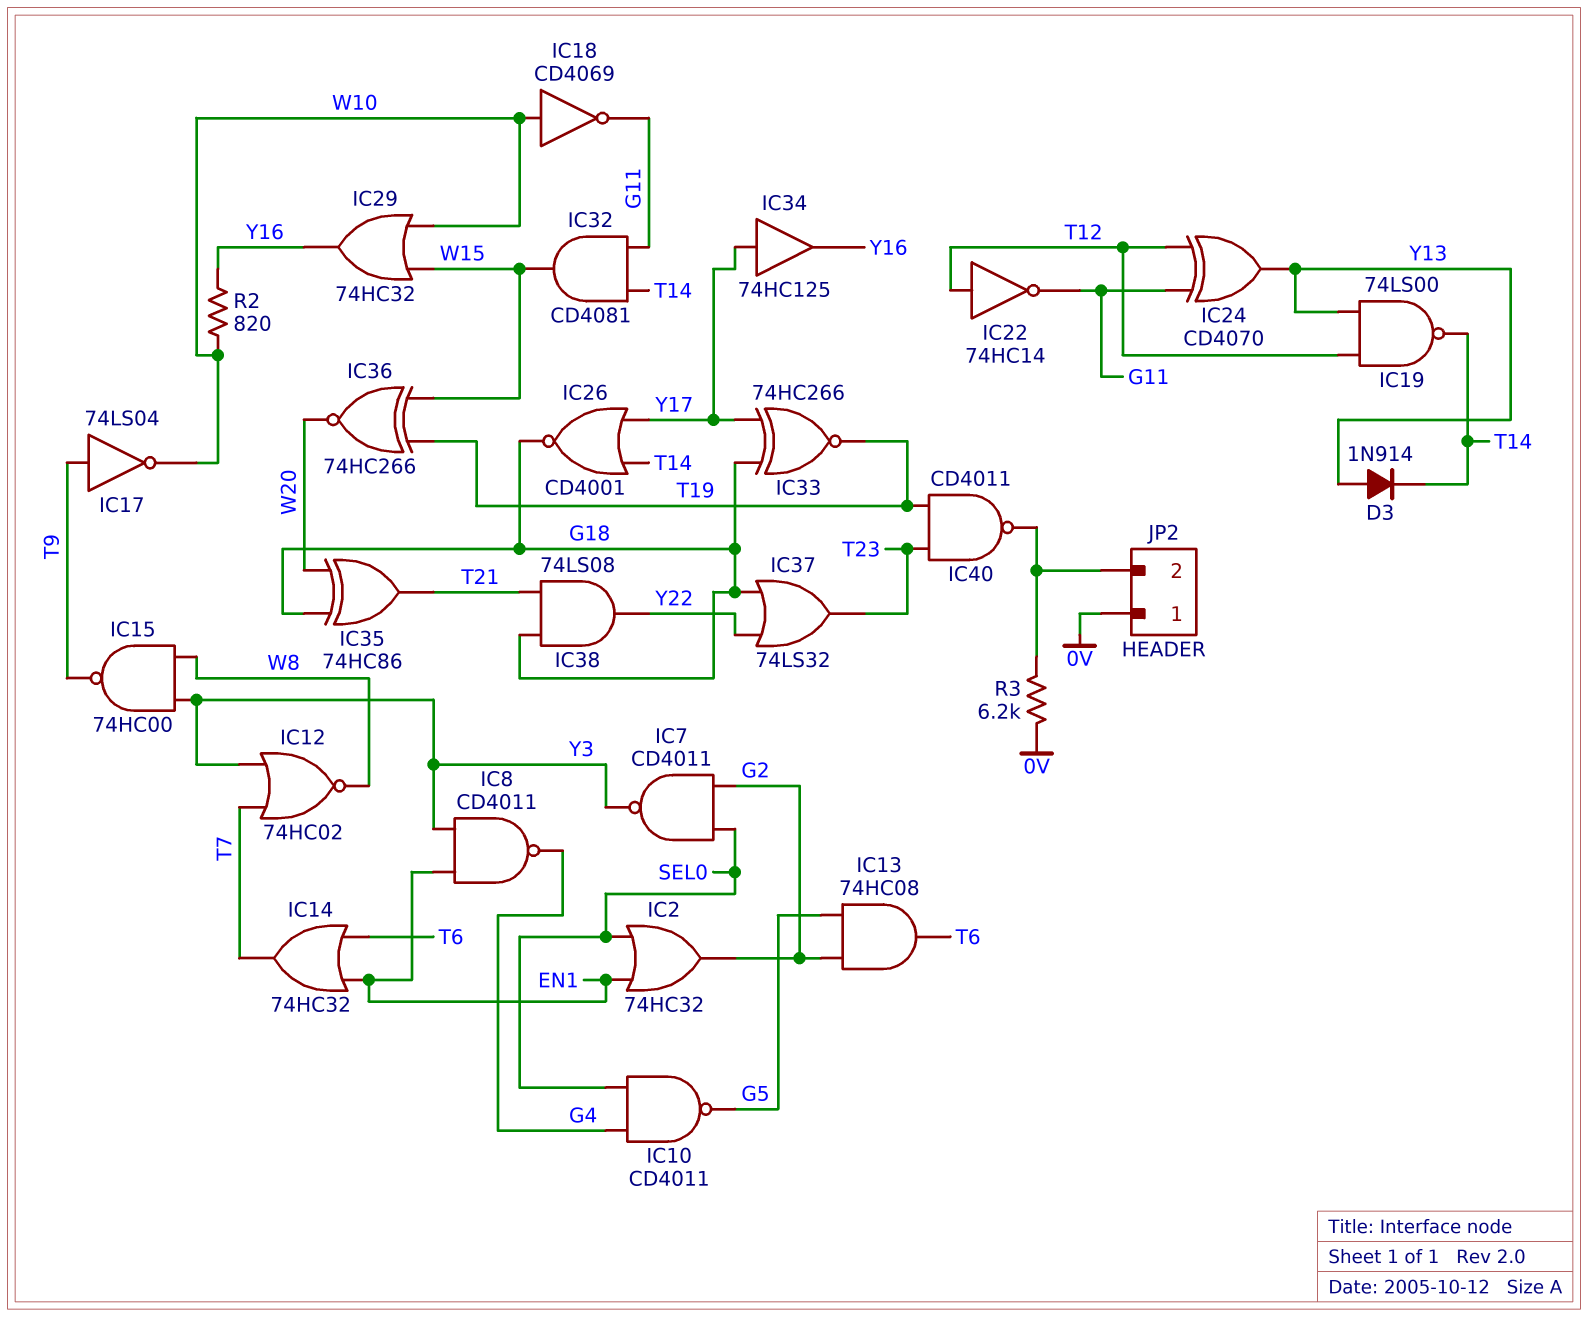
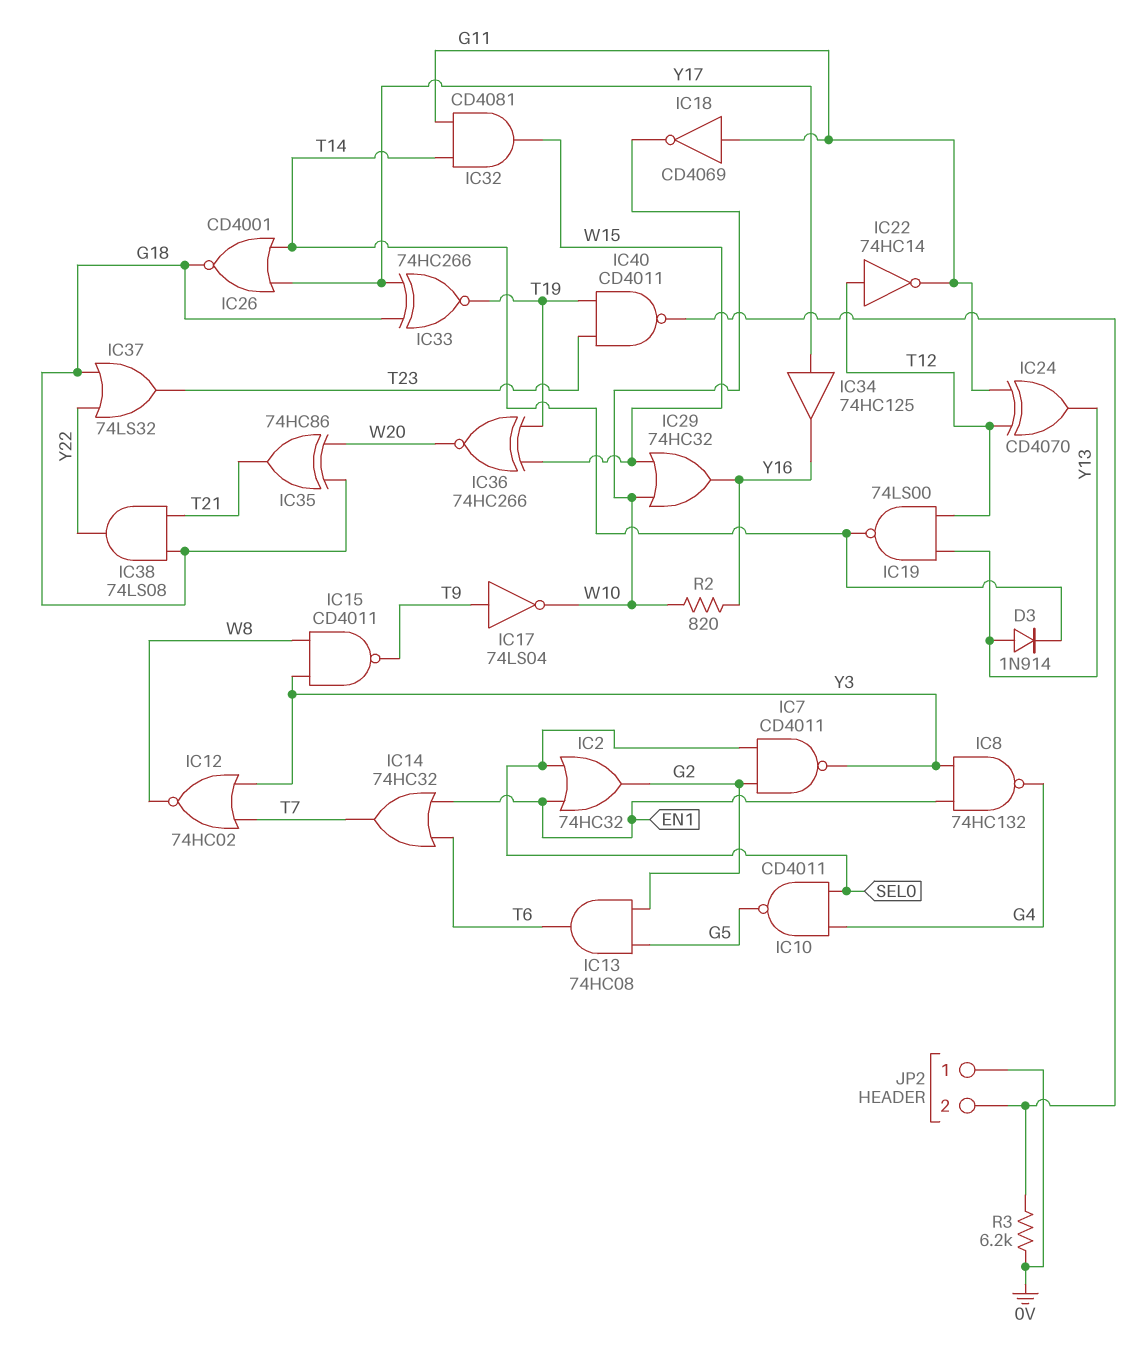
IC8: NAND CD4011 (in EN1, in Y3, out G4) -> NAND 74HC132 (in EN1, in Y3, out G4)
IC15: NAND 74HC00 (in W8, in Y3, out T9) -> NAND CD4011 (in W8, in Y3, out T9)
IC18: NOT CD4069 (in W10, out G11) -> NOT CD4069 (in G11, out W10)

